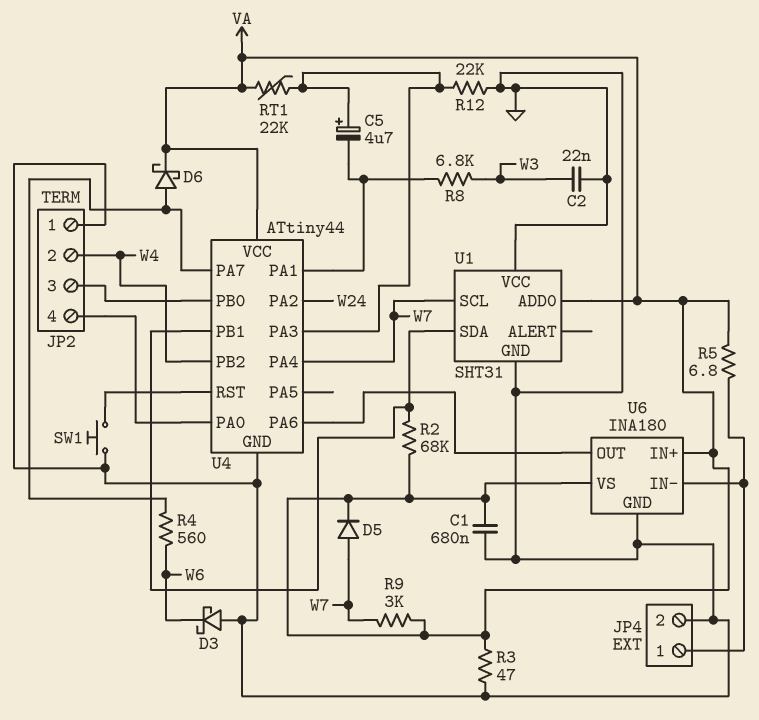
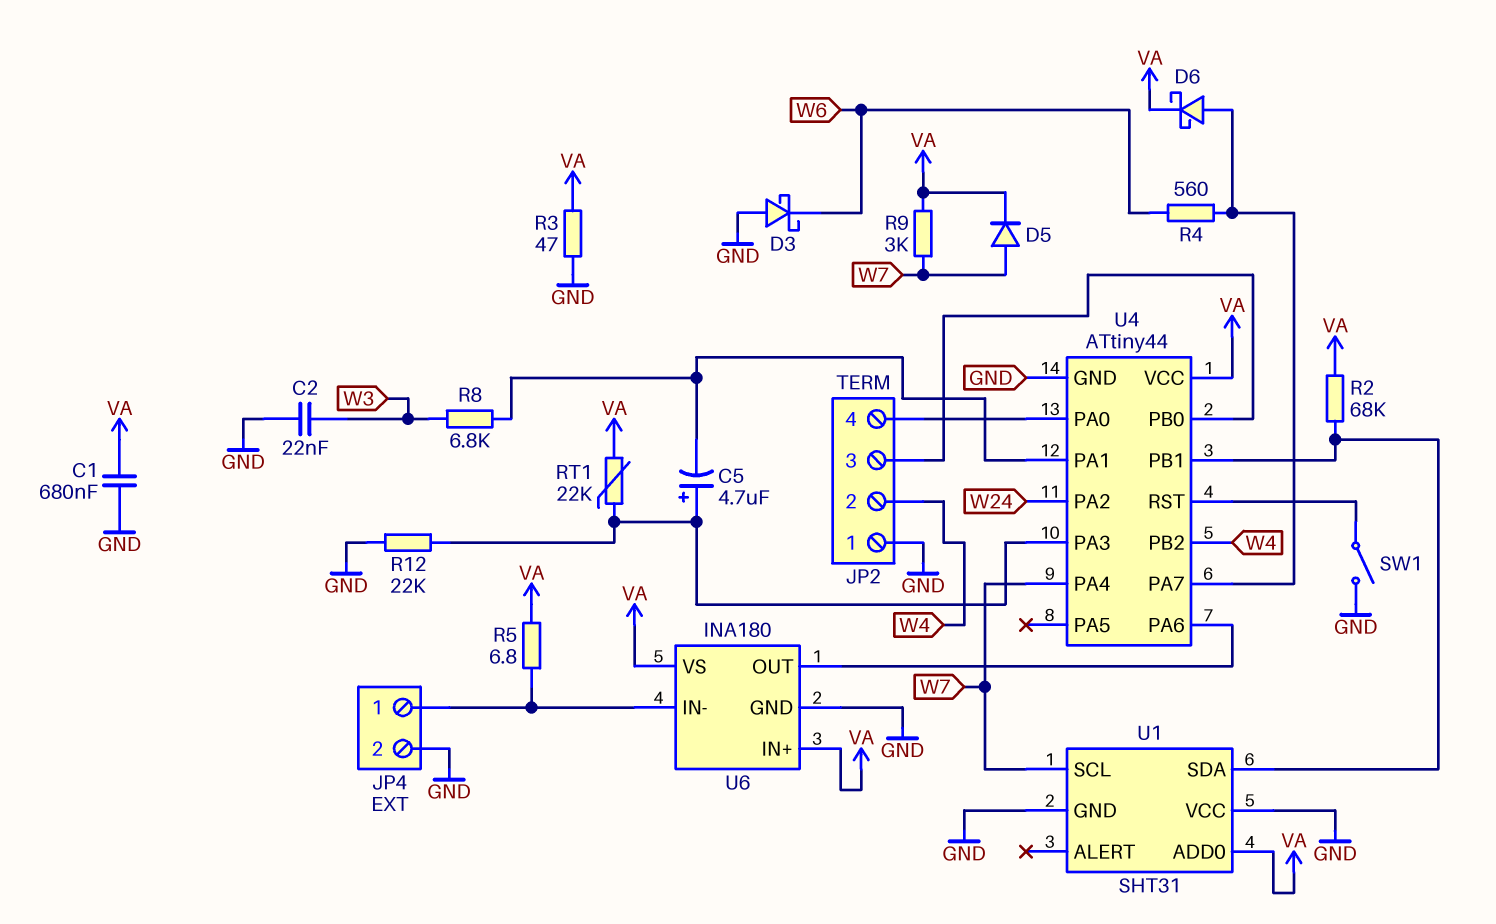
SW1: button (GND, U4/RST) -> switch (GND, U4/RST)

